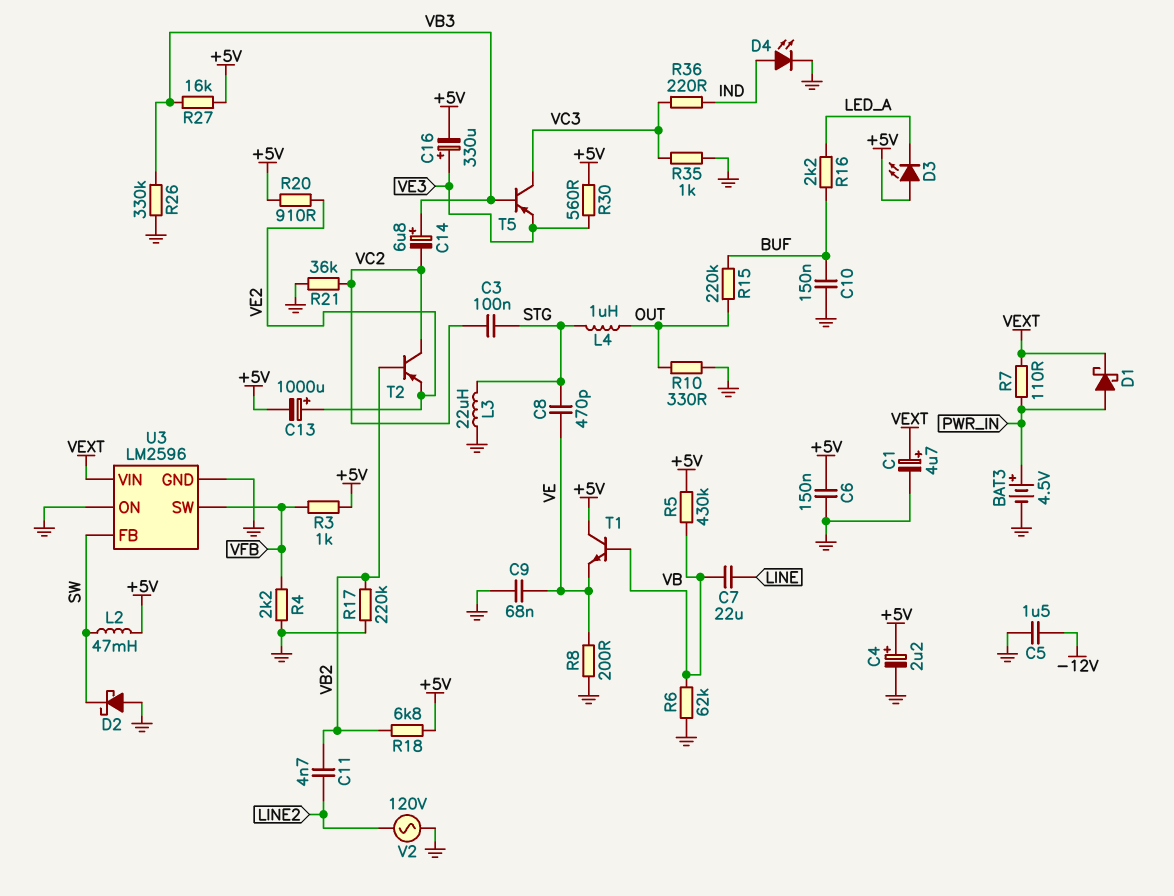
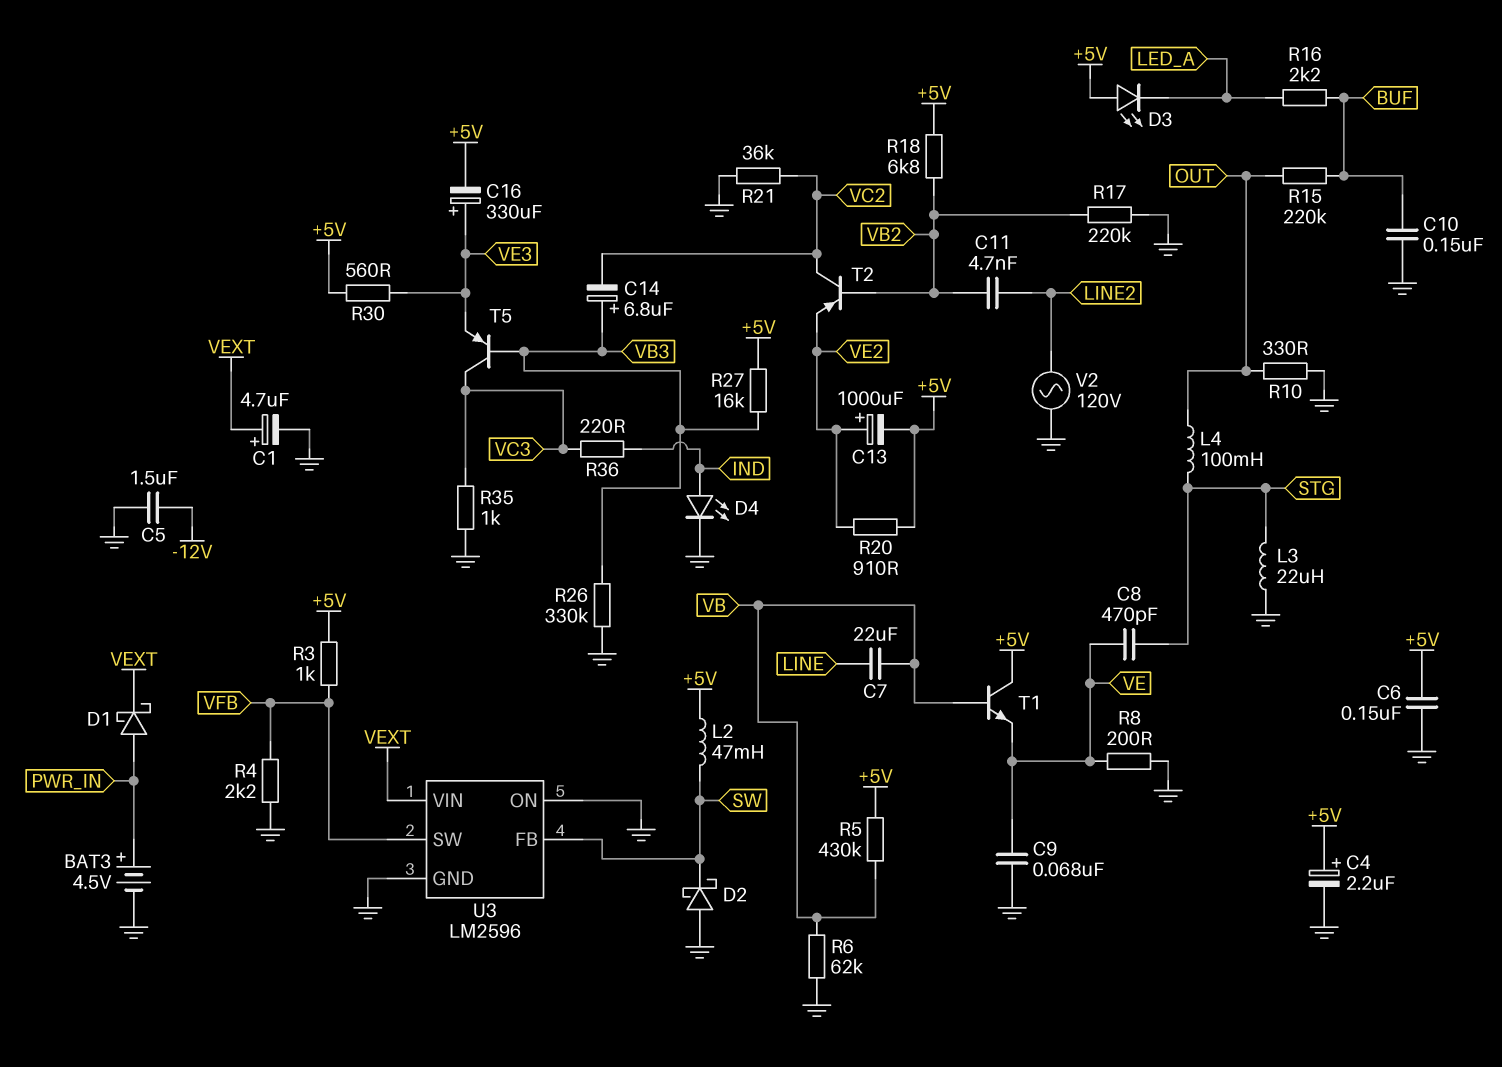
C3: 100nF (STG, VC2) -> none
L4: 1uH (OUT, STG) -> 100mH (OUT, STG)
R7: 110 (PWR_IN, VEXT) -> none

